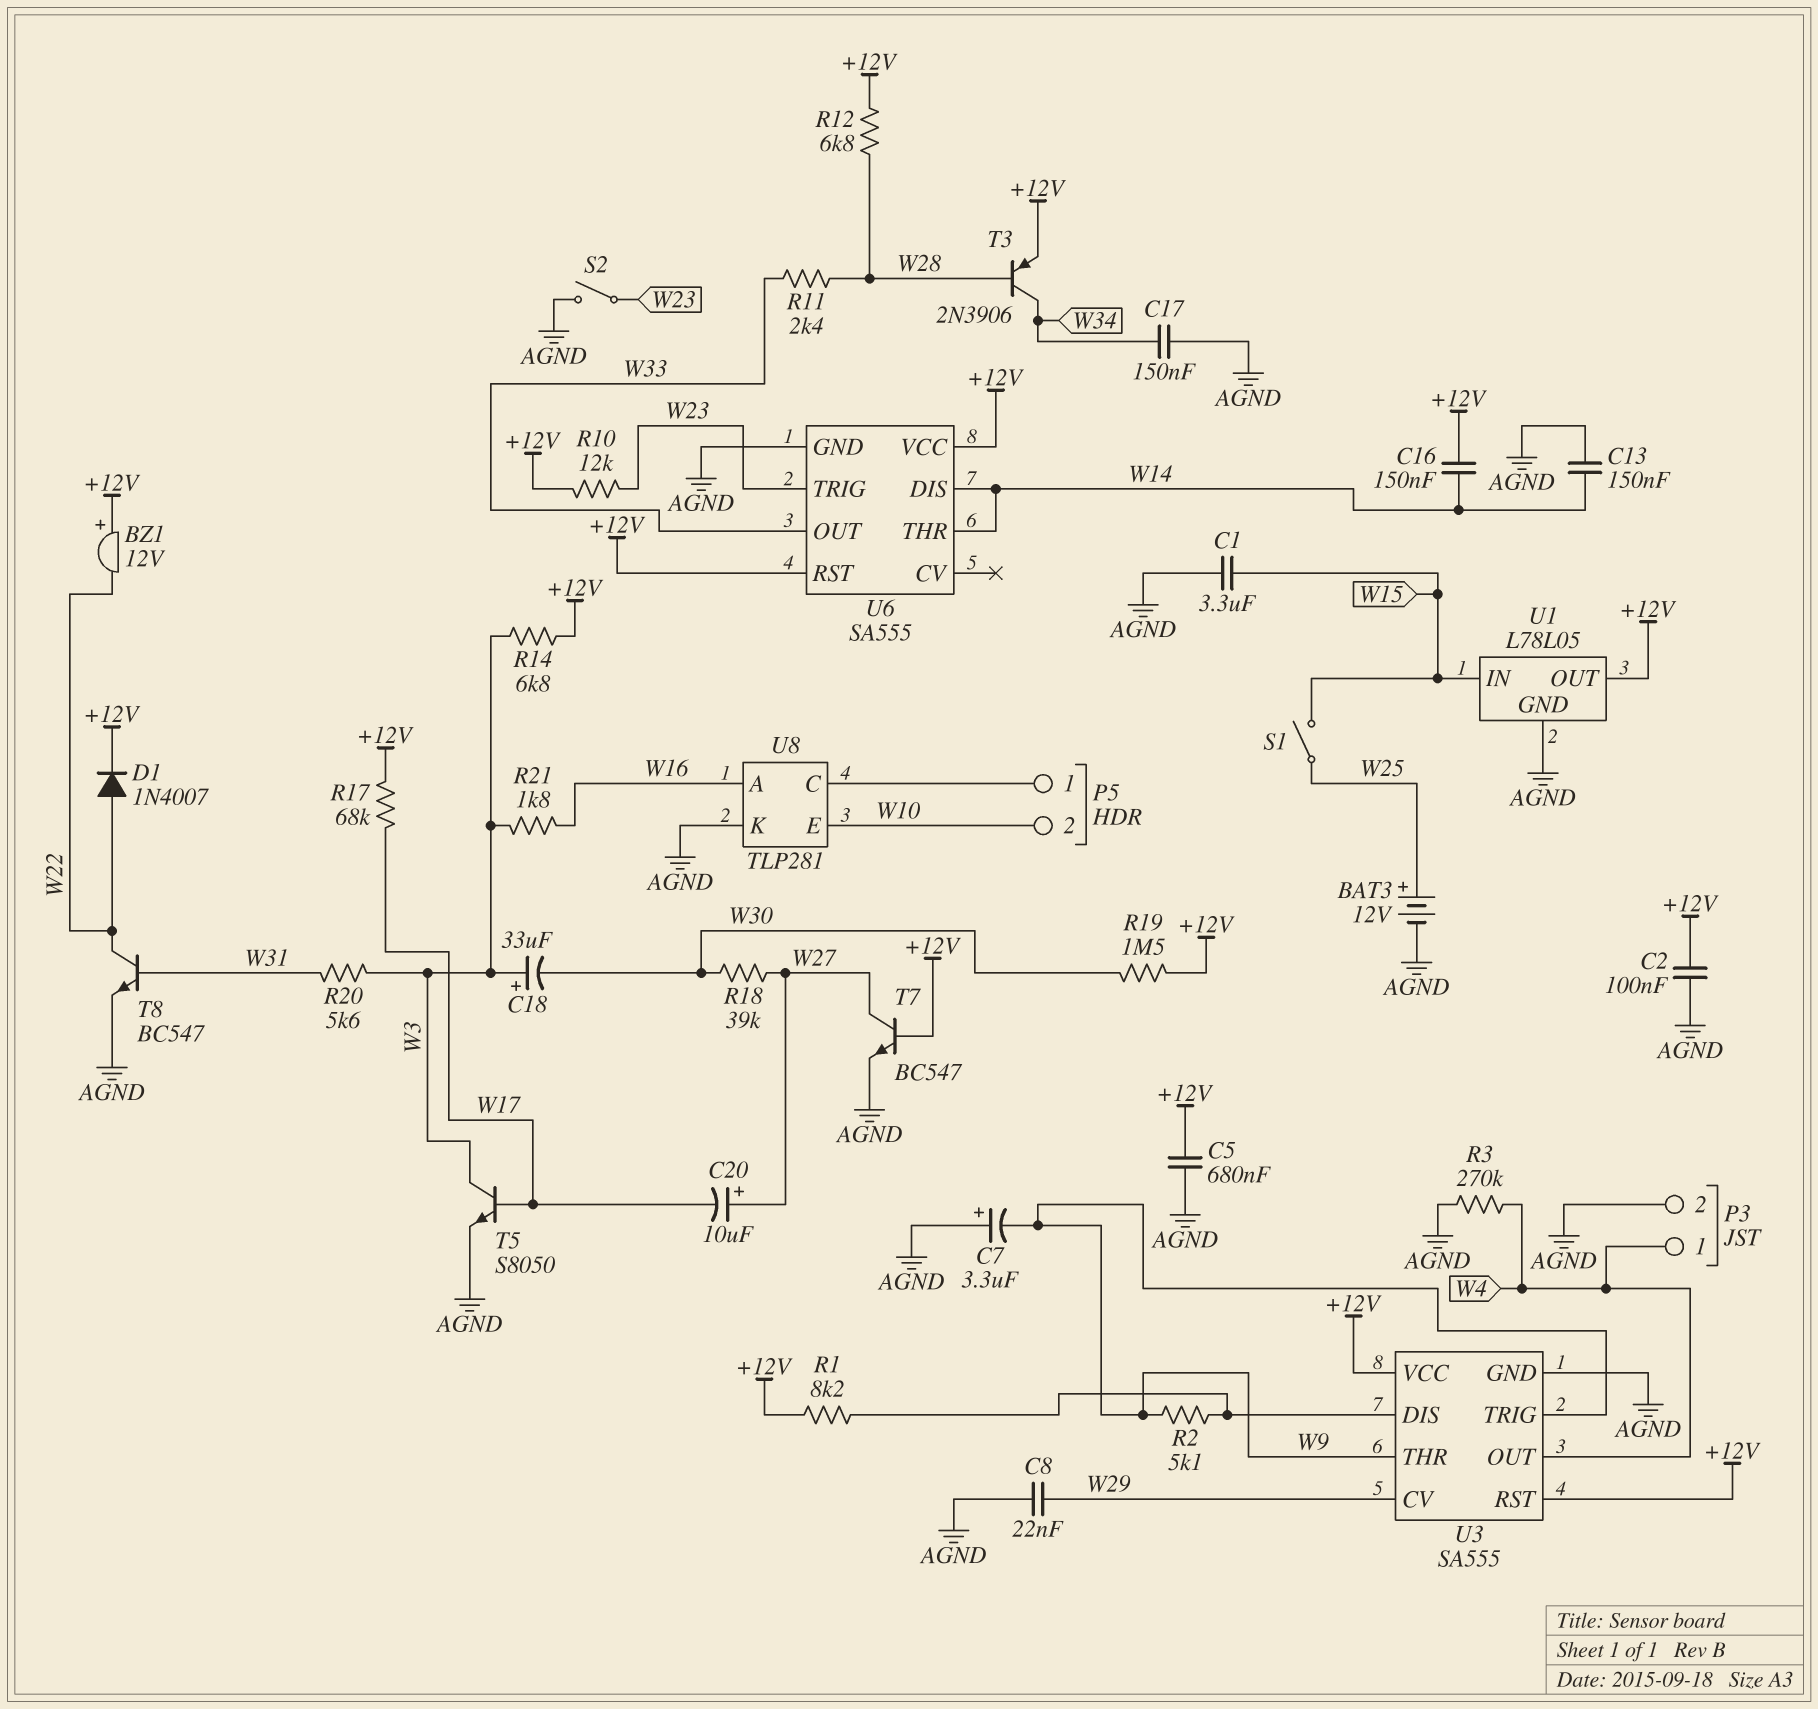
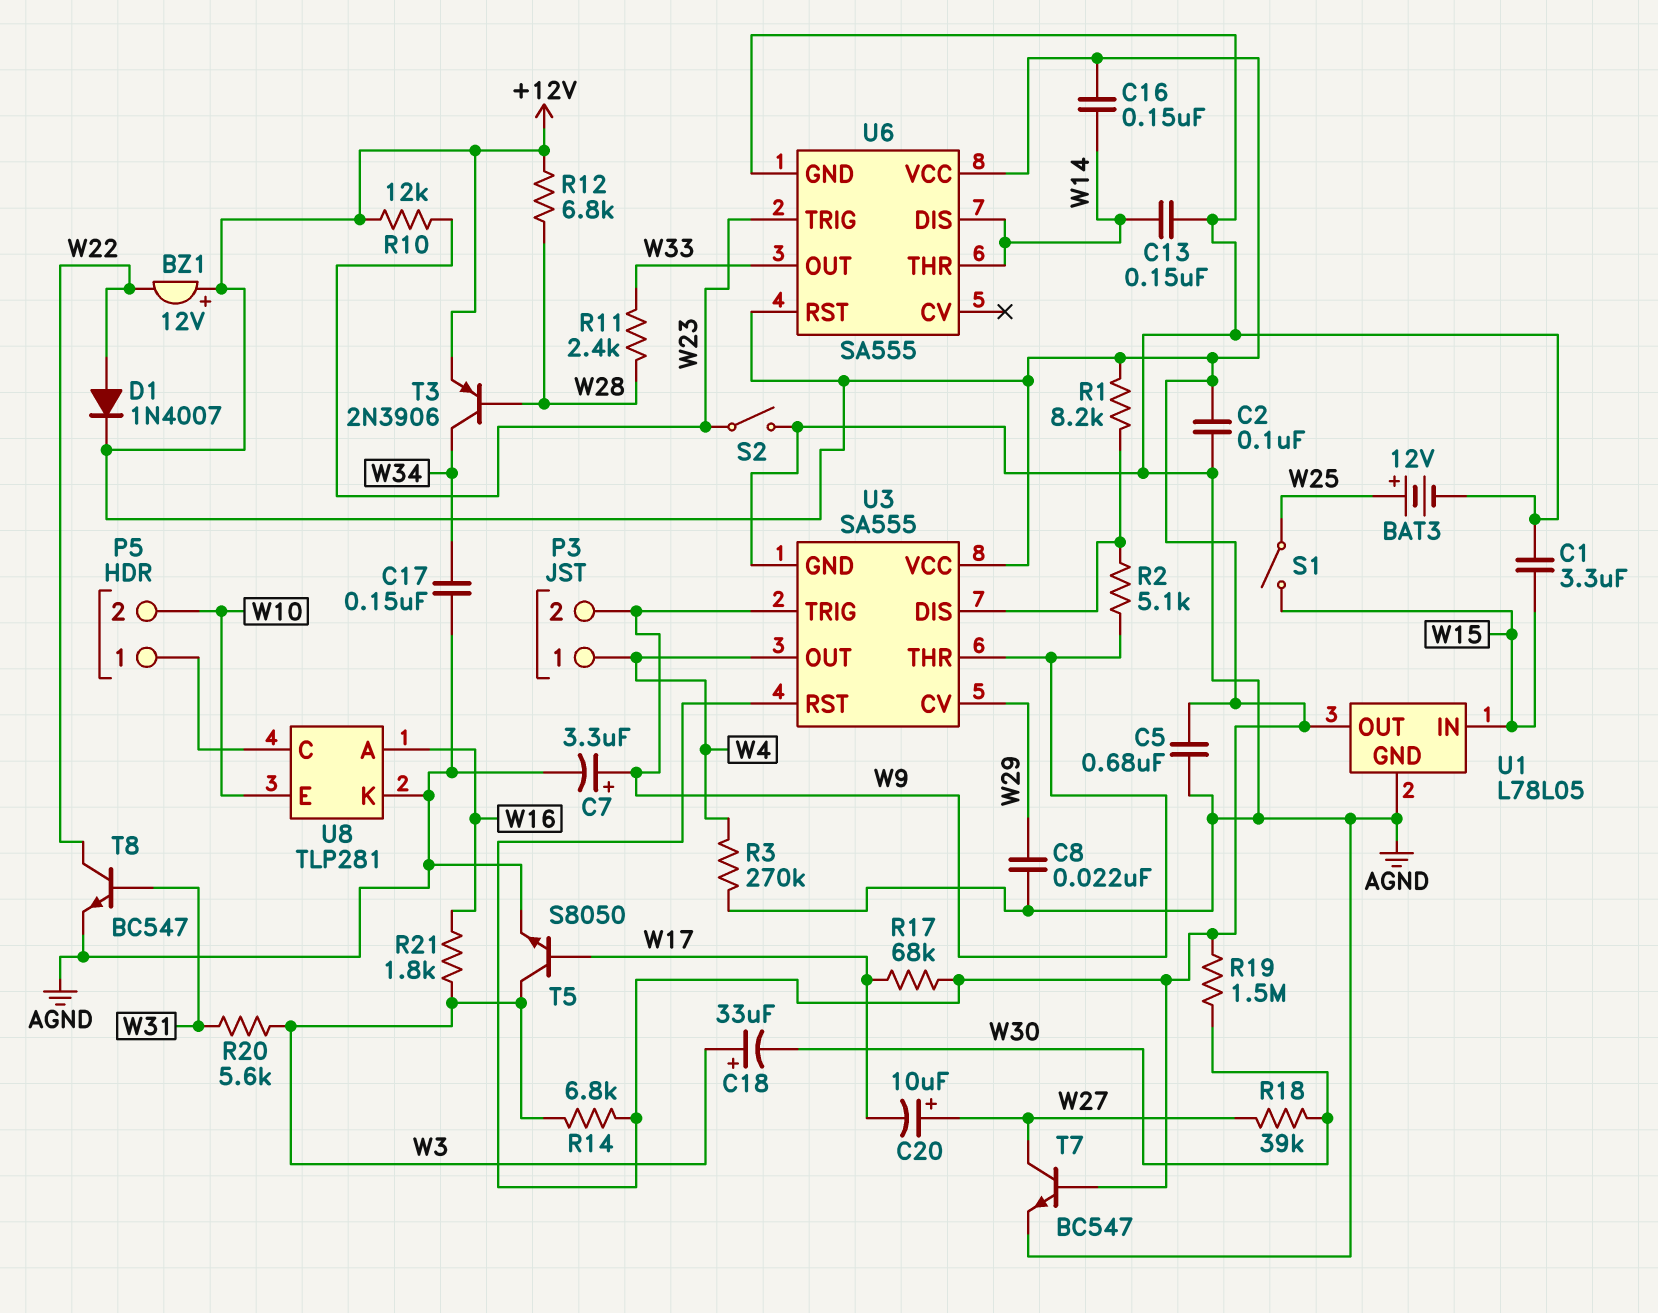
C7: 3.3uF (plus AGND, minus W9) -> 3.3uF (plus W9, minus AGND)
P3 pin 2: AGND -> W9

